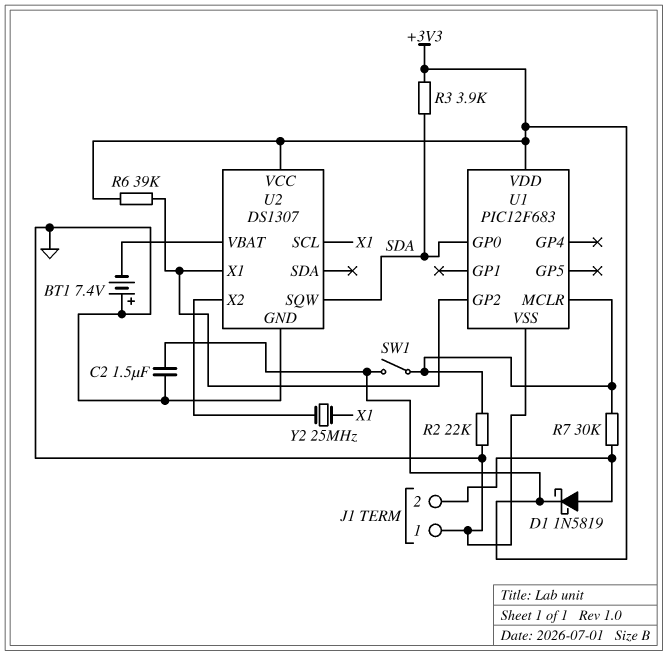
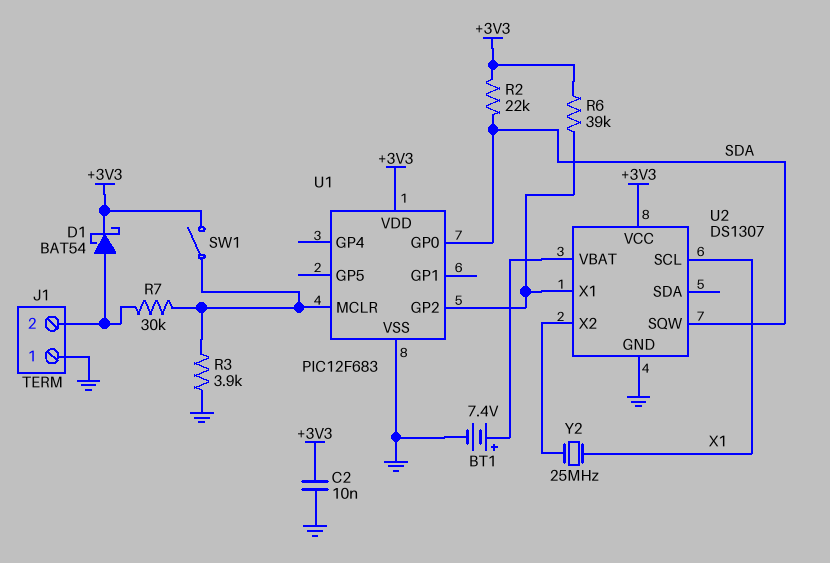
BT1: 7.4V (plus GND, minus U2/VBAT) -> 7.4V (plus U2/VBAT, minus GND)
C2: 1.5uF (+3V3, GND) -> 10nF (+3V3, GND)
D1: schottky 1N5819 (A J1/2, K +3V3) -> schottky BAT54 (A J1/2, K +3V3)
R2: 22k (GND, U1/MCLR) -> 22k (+3V3, SDA)
R3: 3.9k (+3V3, SDA) -> 3.9k (GND, U1/MCLR)

